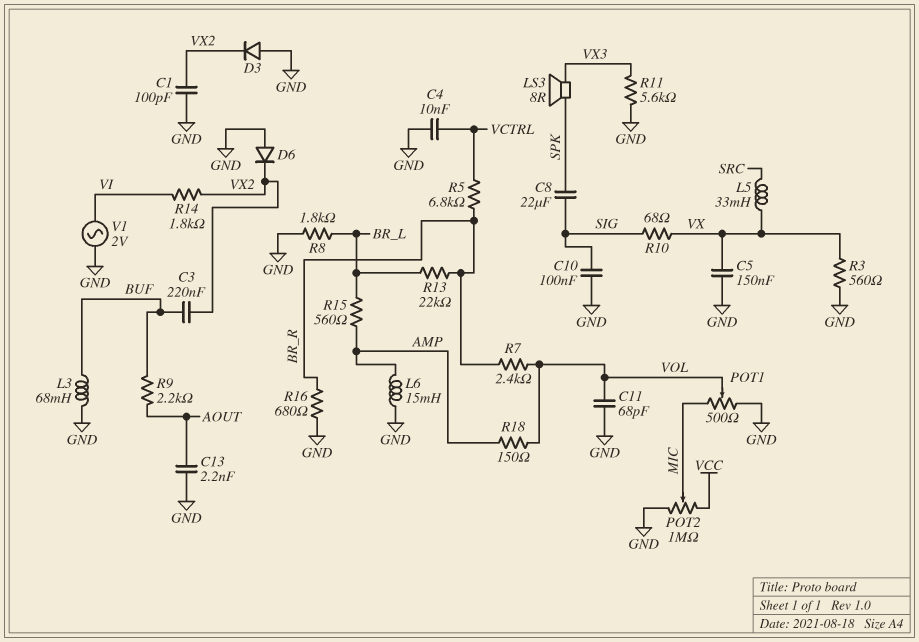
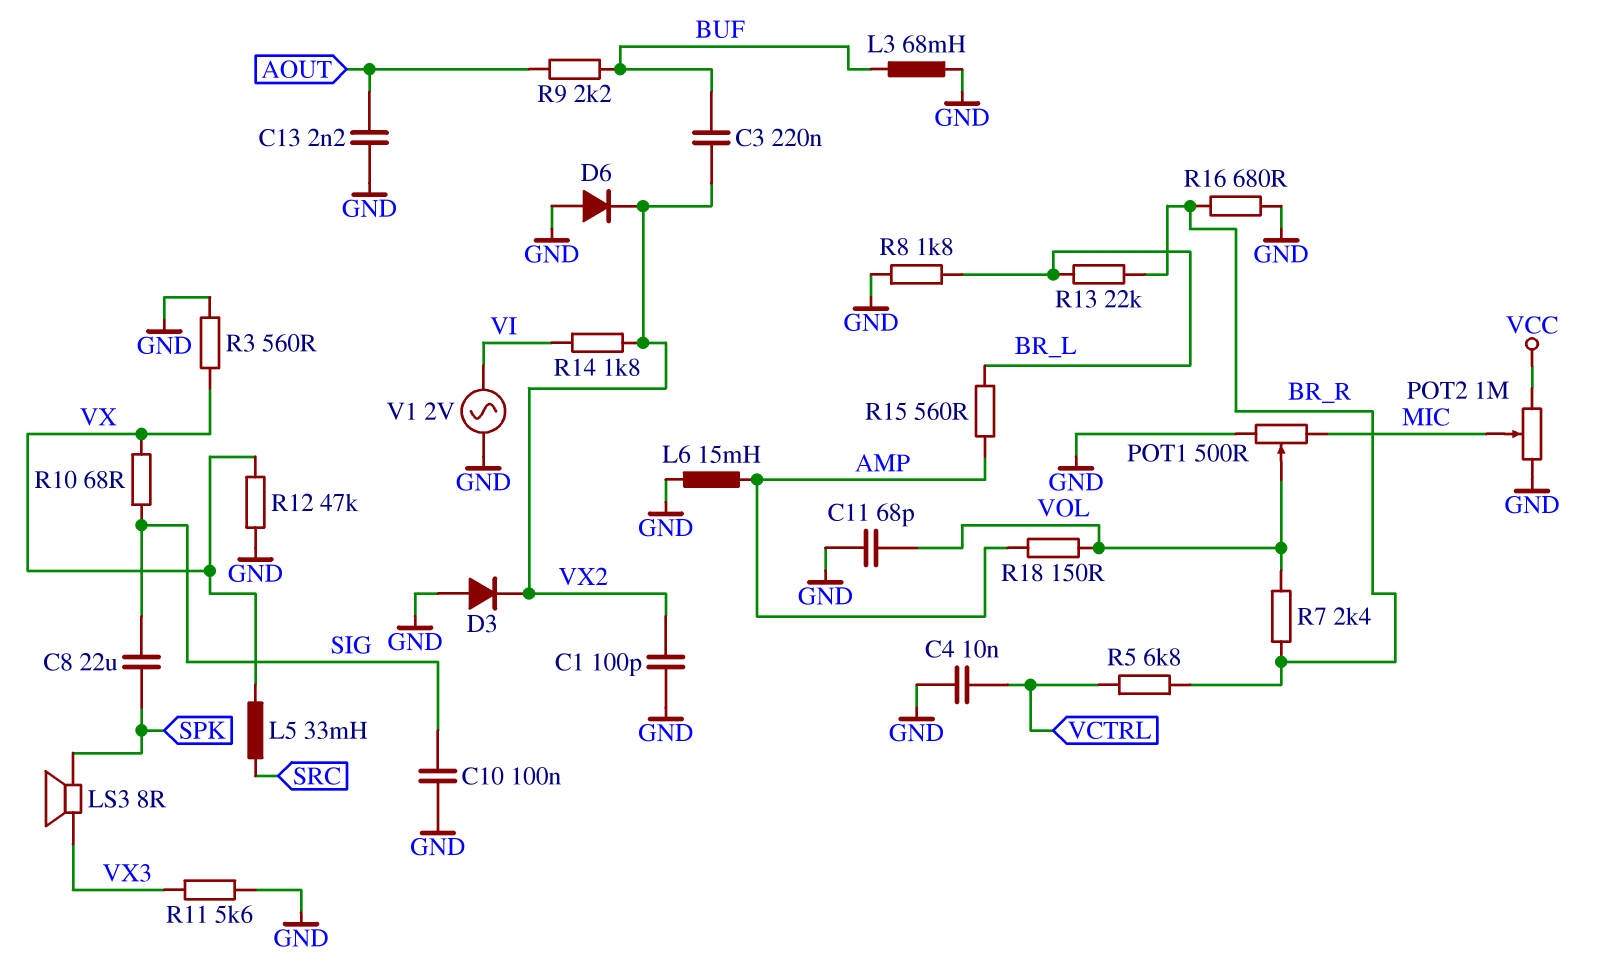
C5: 150nF (GND, VX) -> none
R12: none -> 47k (GND, VX)

